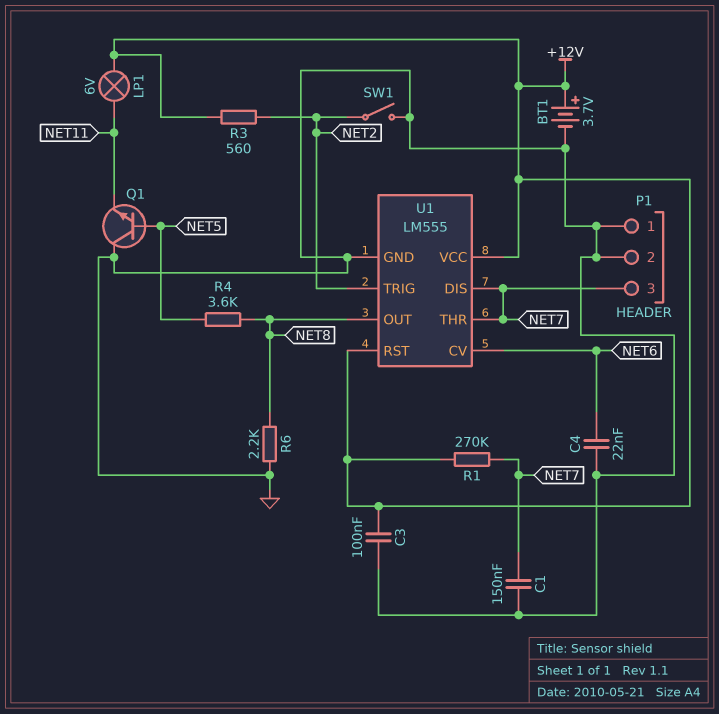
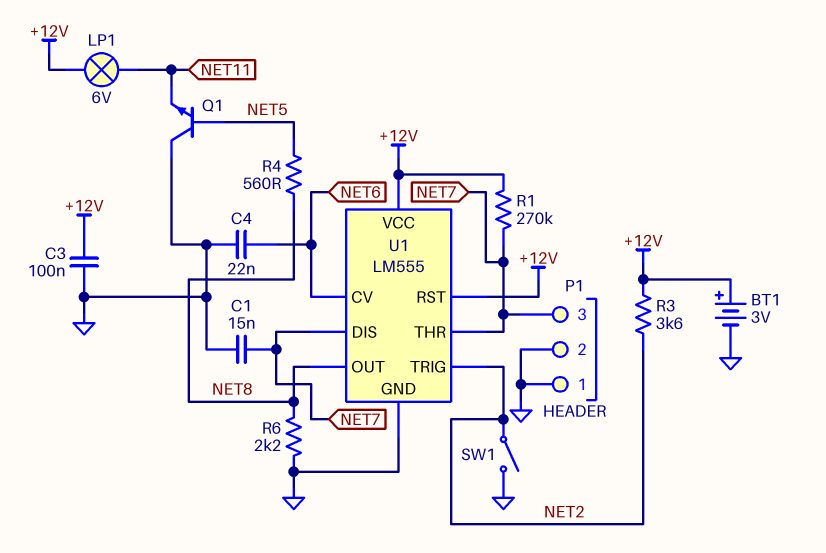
BT1: 3.7V (plus +12V, minus GND) -> 3V (plus +12V, minus GND)
C1: 150nF (GND, NET7) -> 15nF (GND, NET7)
R3: 560 (+12V, NET2) -> 3.6k (+12V, NET2)
R4: 3.6k (NET5, NET8) -> 560 (NET5, NET8)

